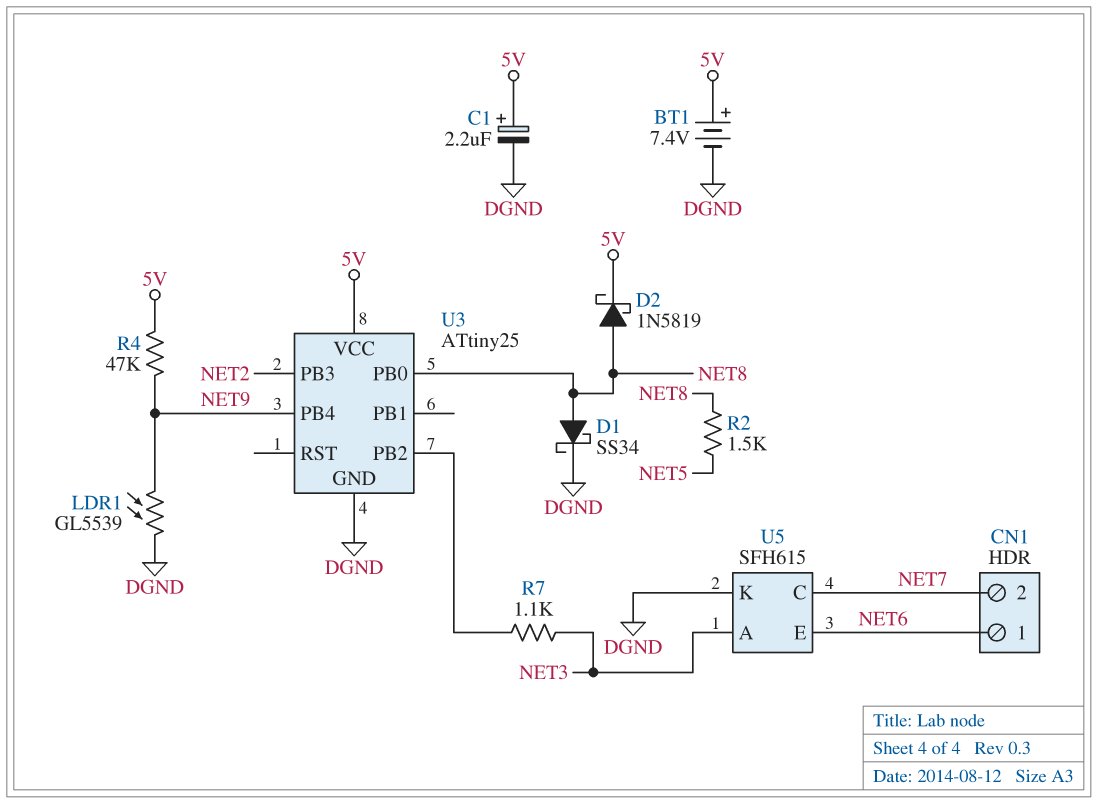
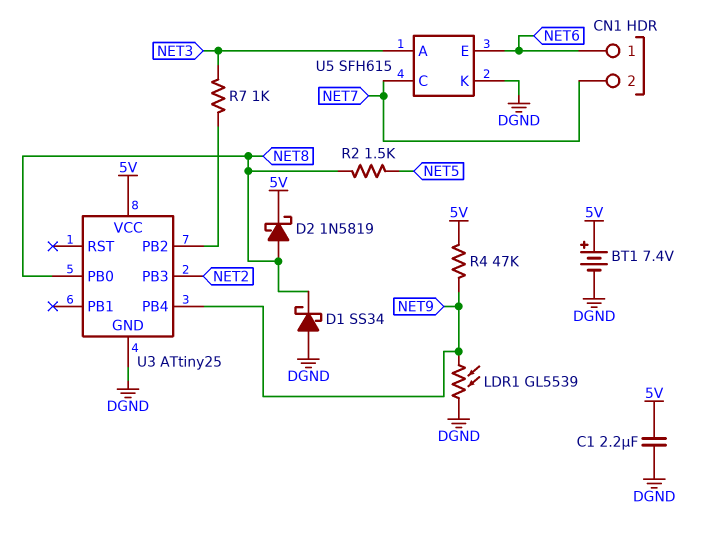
C1: 2.2uF (plus 5V, minus DGND) -> 2.2uF (5V, DGND)
D1: schottky SS34 (A NET8, K DGND) -> schottky SS34 (A DGND, K NET8)
R7: 1.1k (NET3, U3/PB2) -> 1k (NET3, U3/PB2)

